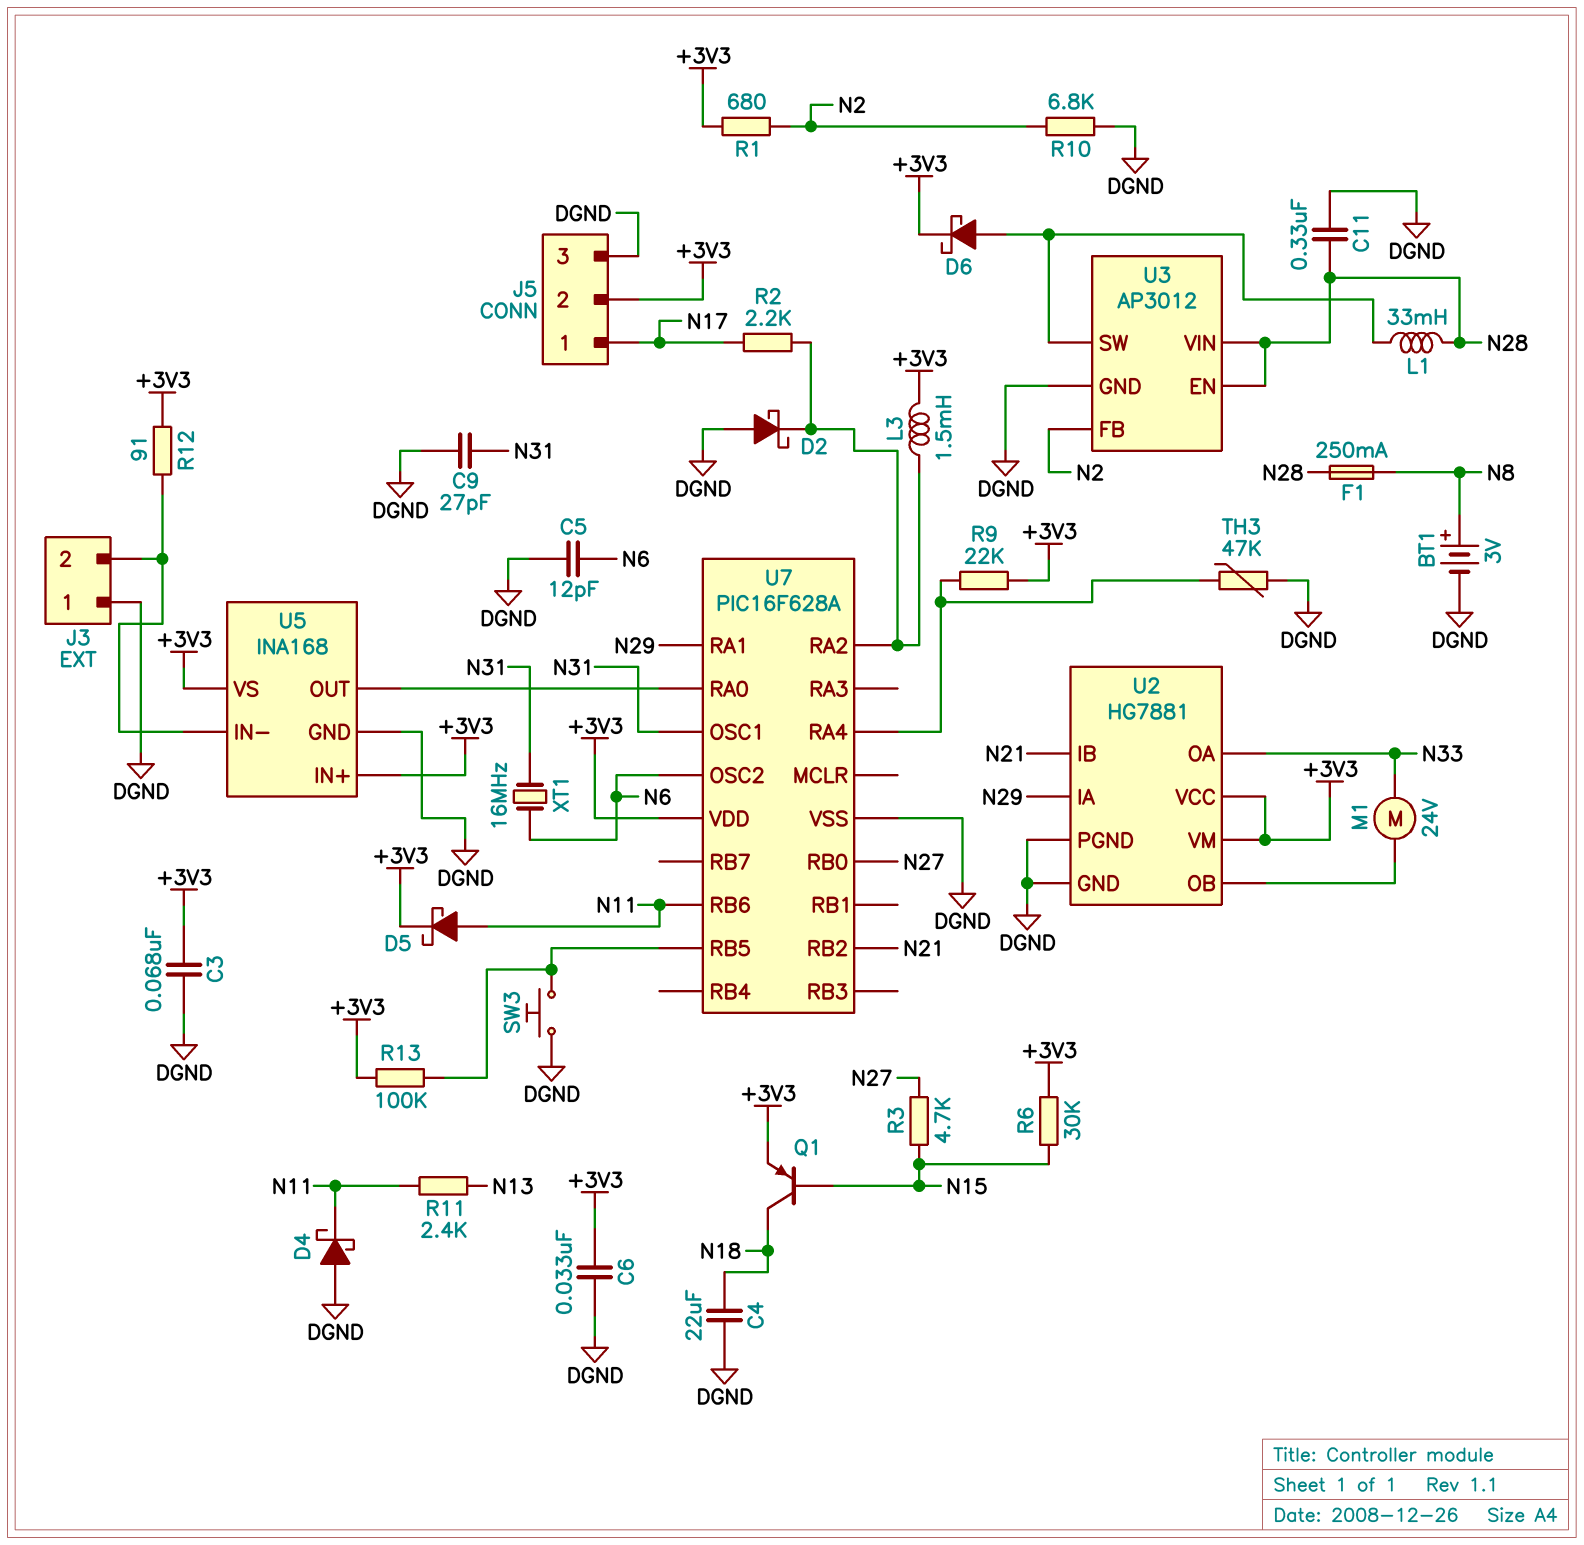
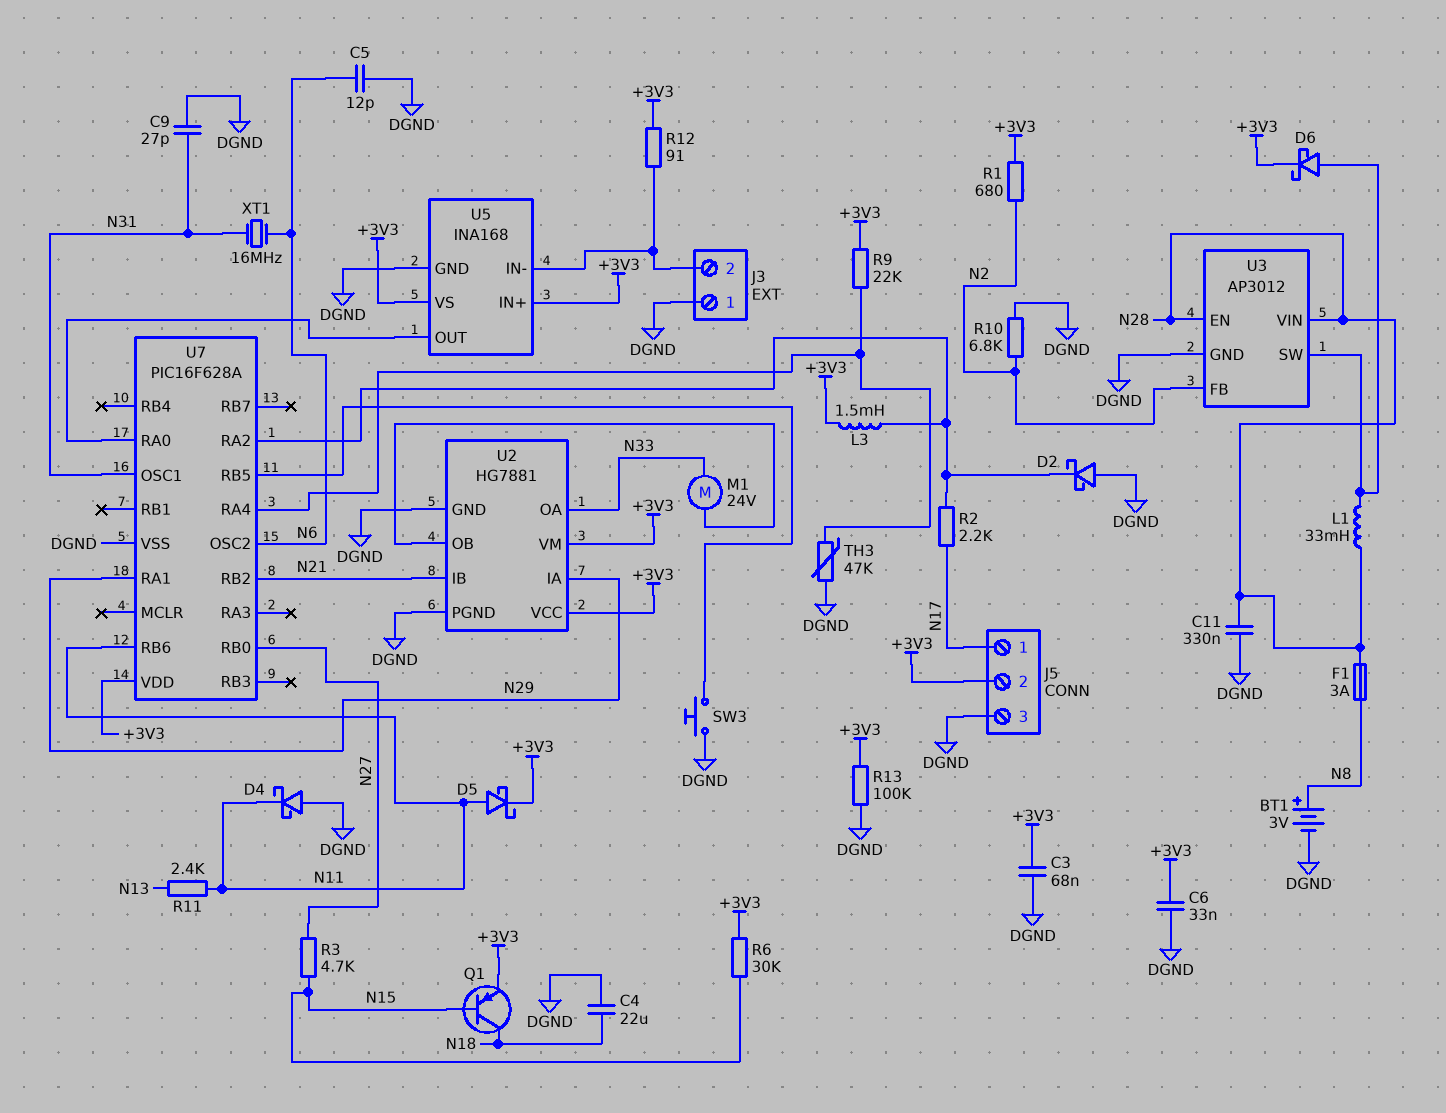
F1: 250mA (N8, N28) -> 3A (N8, N28)
R13: 100k (+3V3, U7/RB5) -> 100k (+3V3, DGND)

